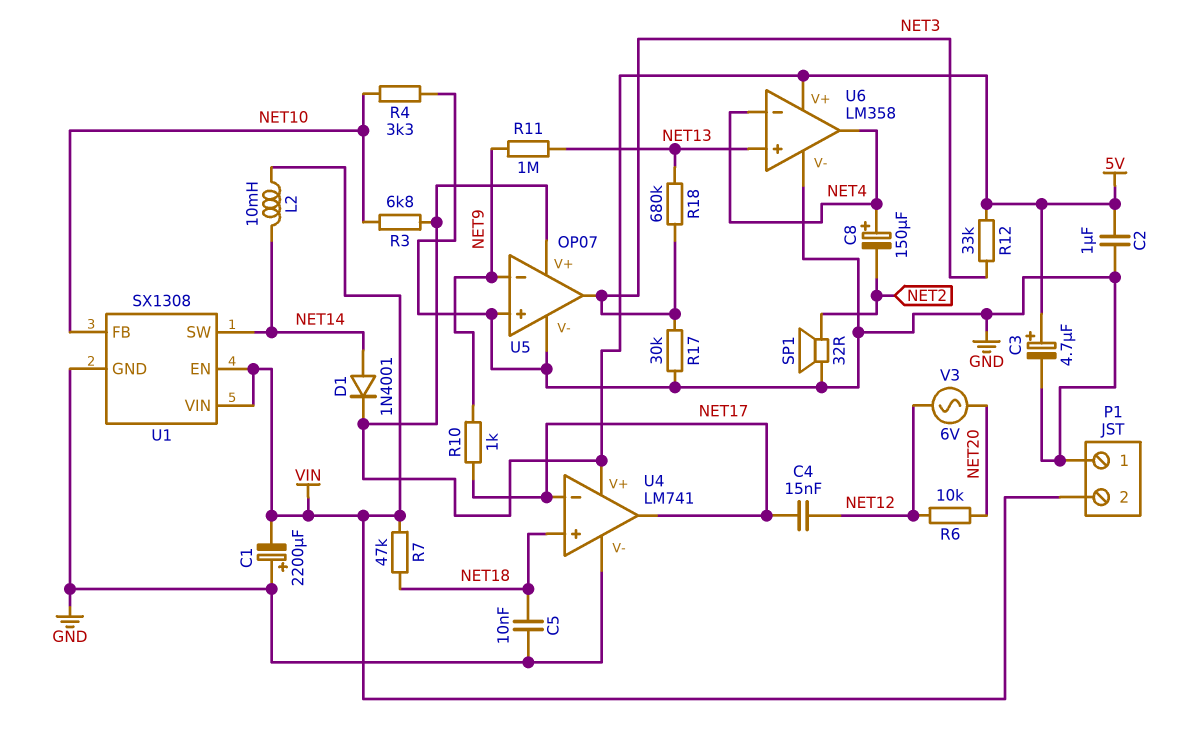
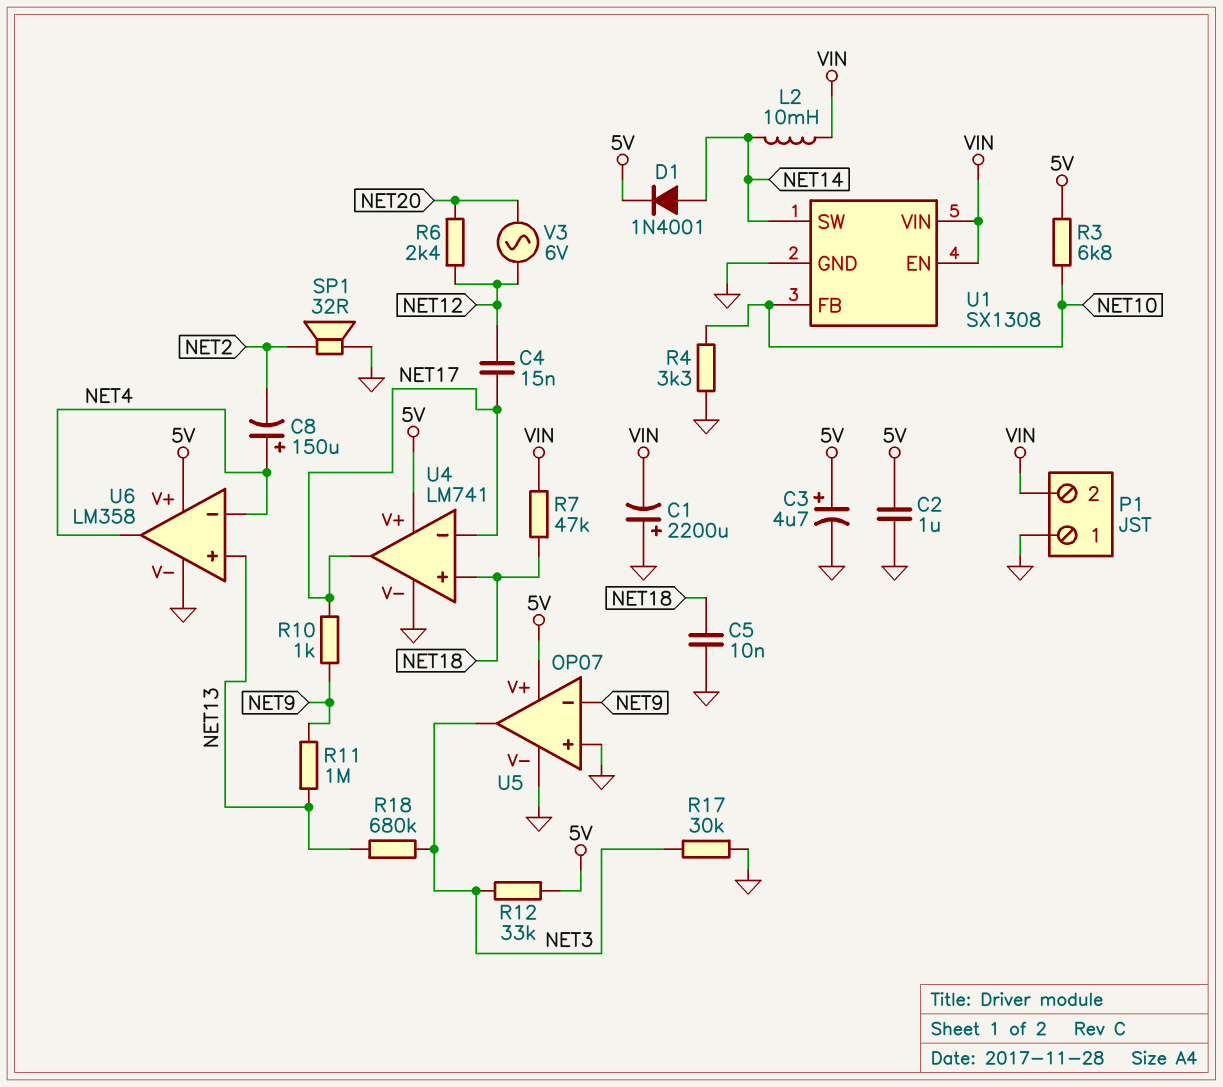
R6: 10k (NET12, NET20) -> 2.4k (NET12, NET20)

